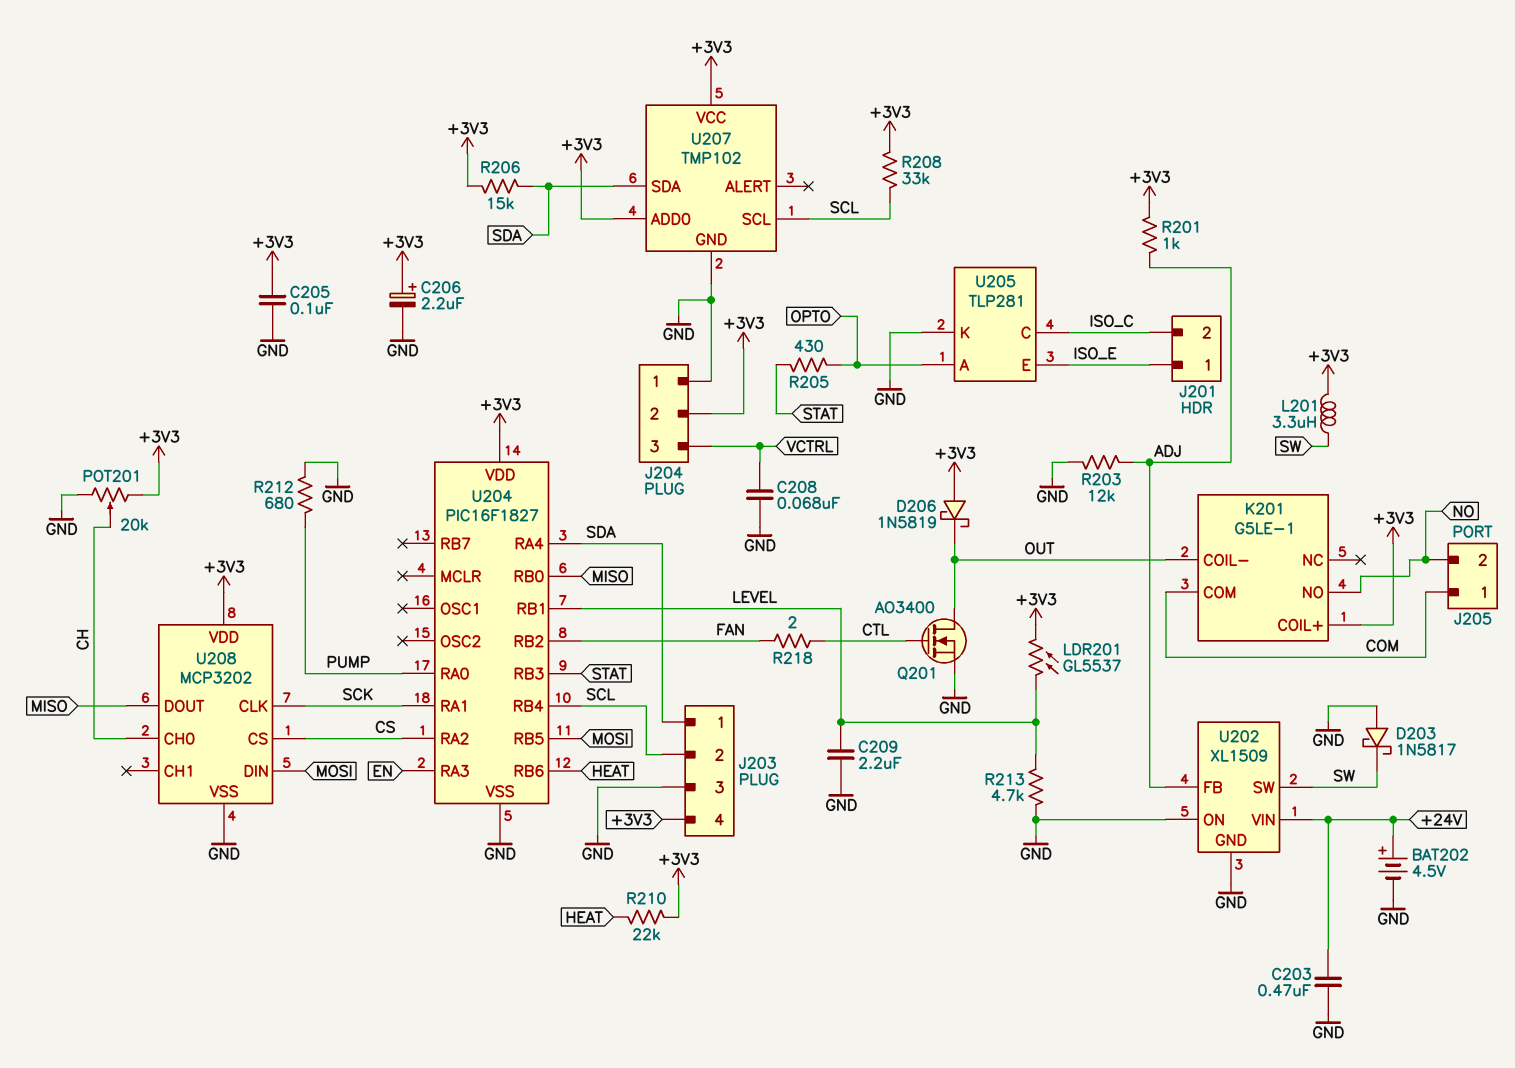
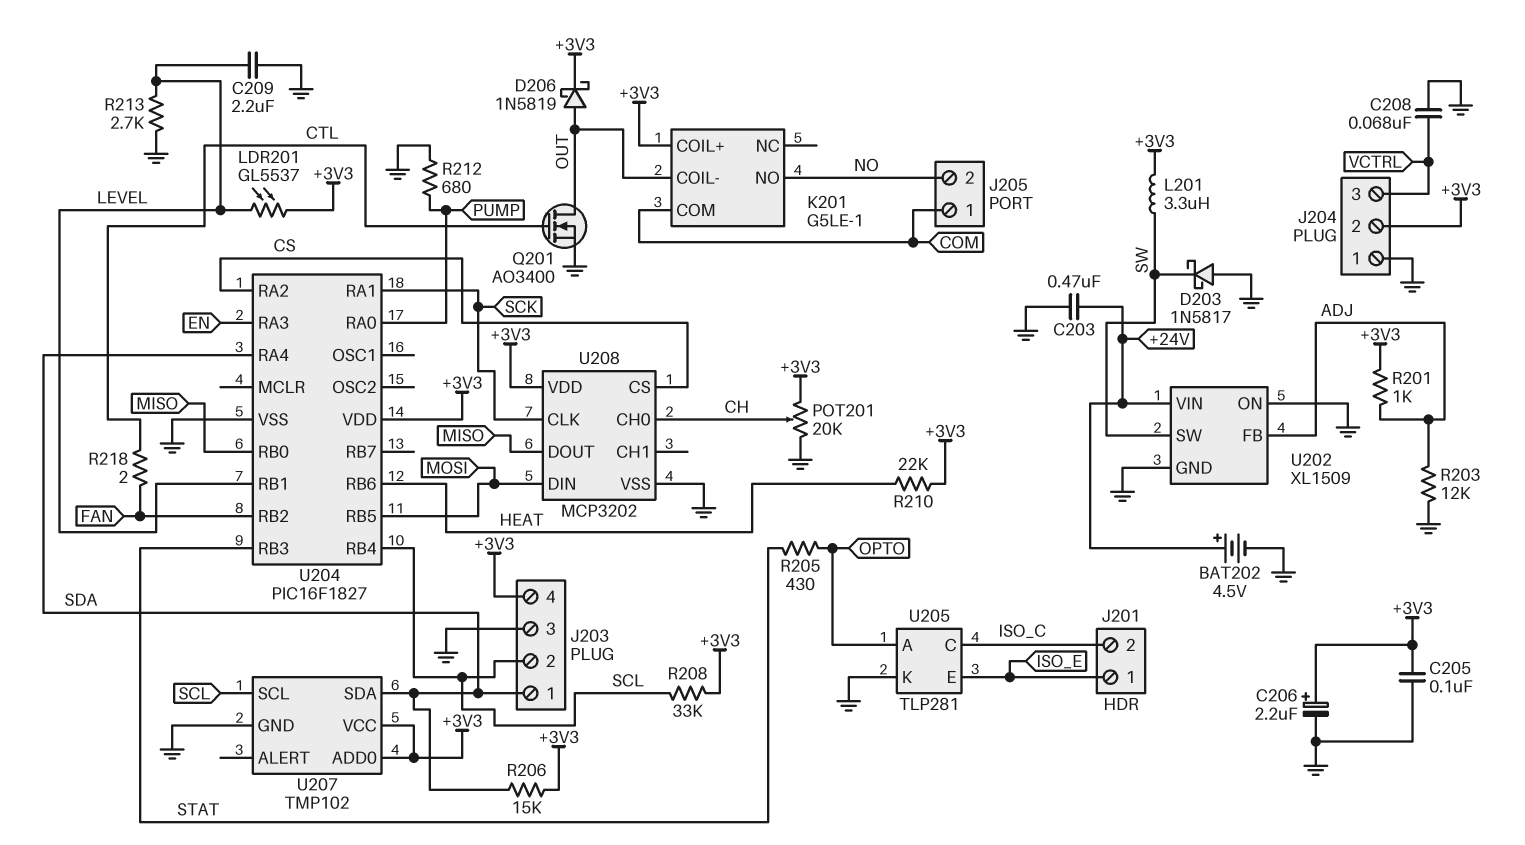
D206: schottky 1N5819 (A +3V3, K OUT) -> schottky 1N5819 (A OUT, K +3V3)
R213: 4.7k (GND, LEVEL) -> 2.7k (GND, LEVEL)

